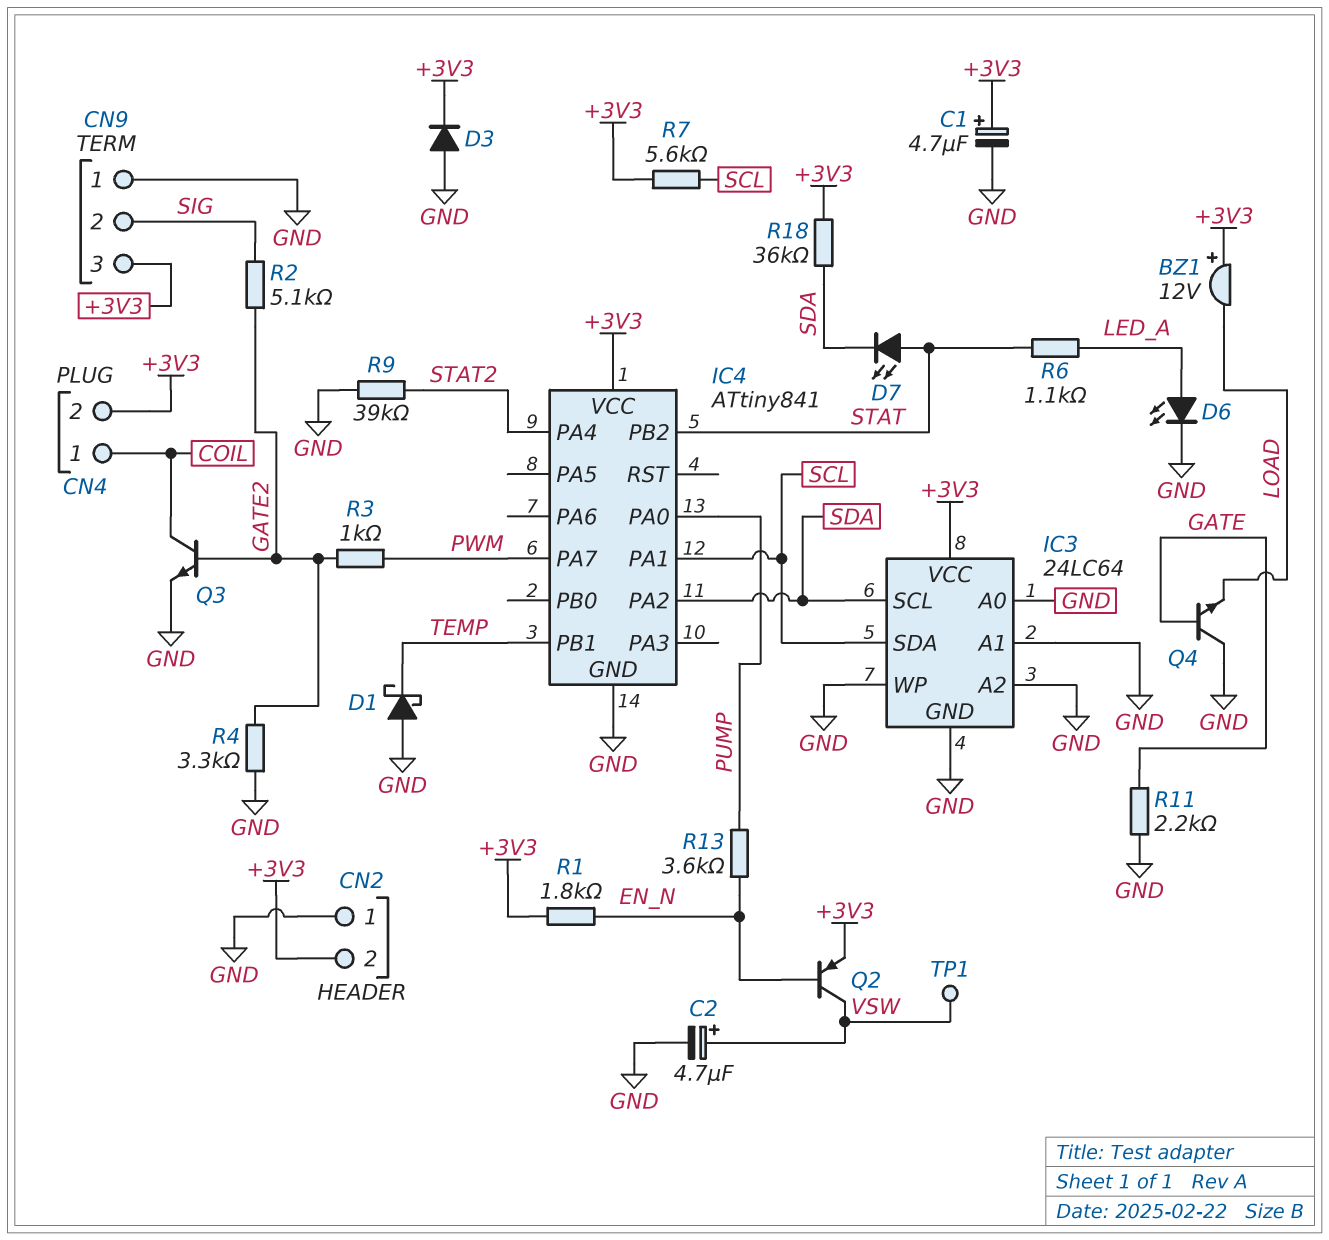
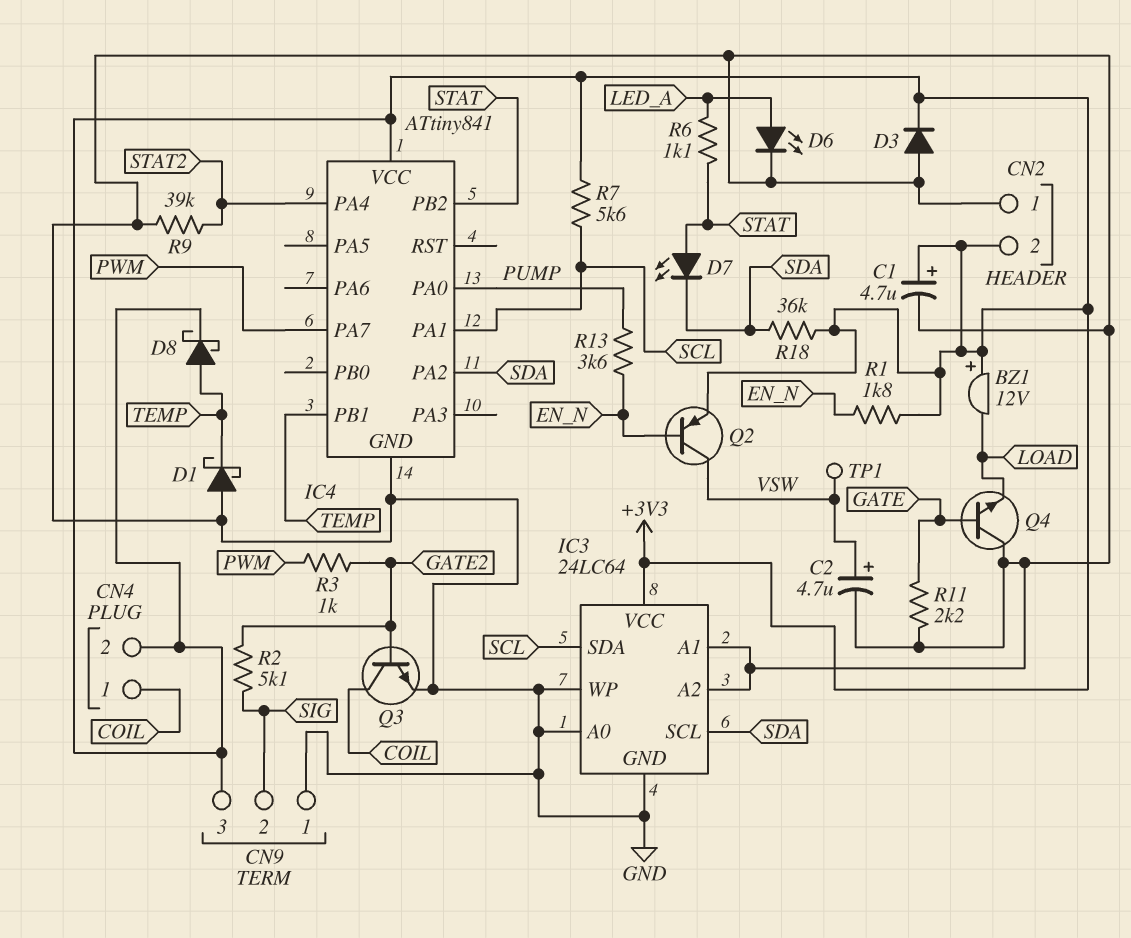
D8: none -> schottky (A TEMP, K +3V3)
R4: 3.3k (GATE2, GND) -> none

